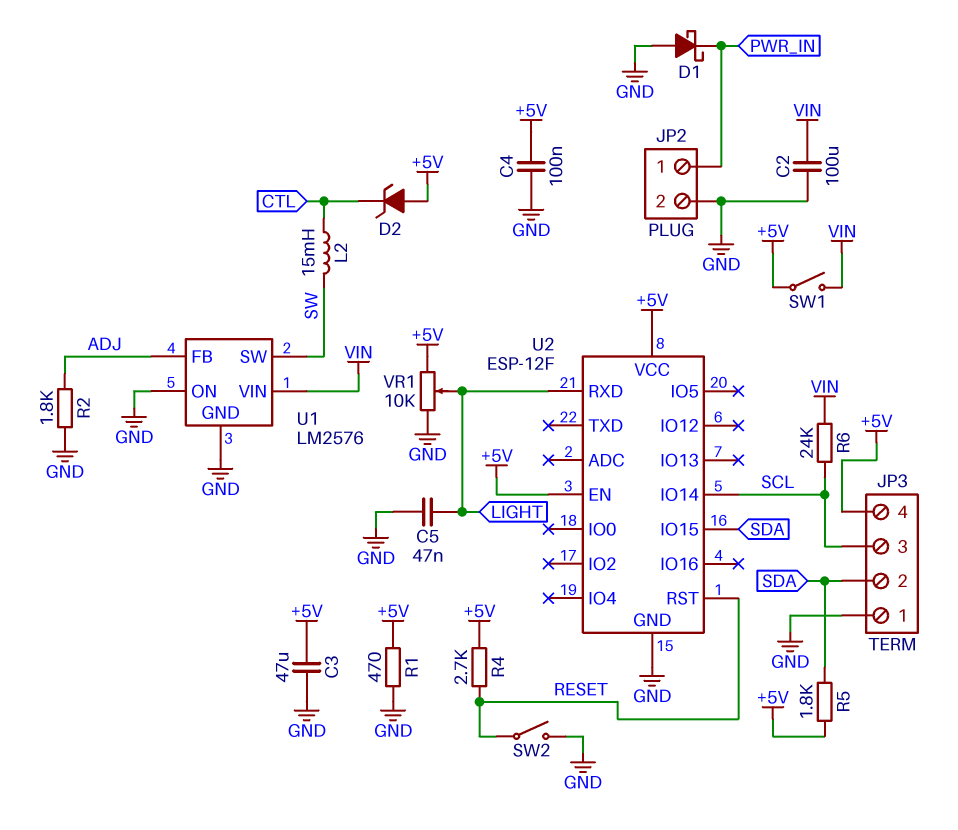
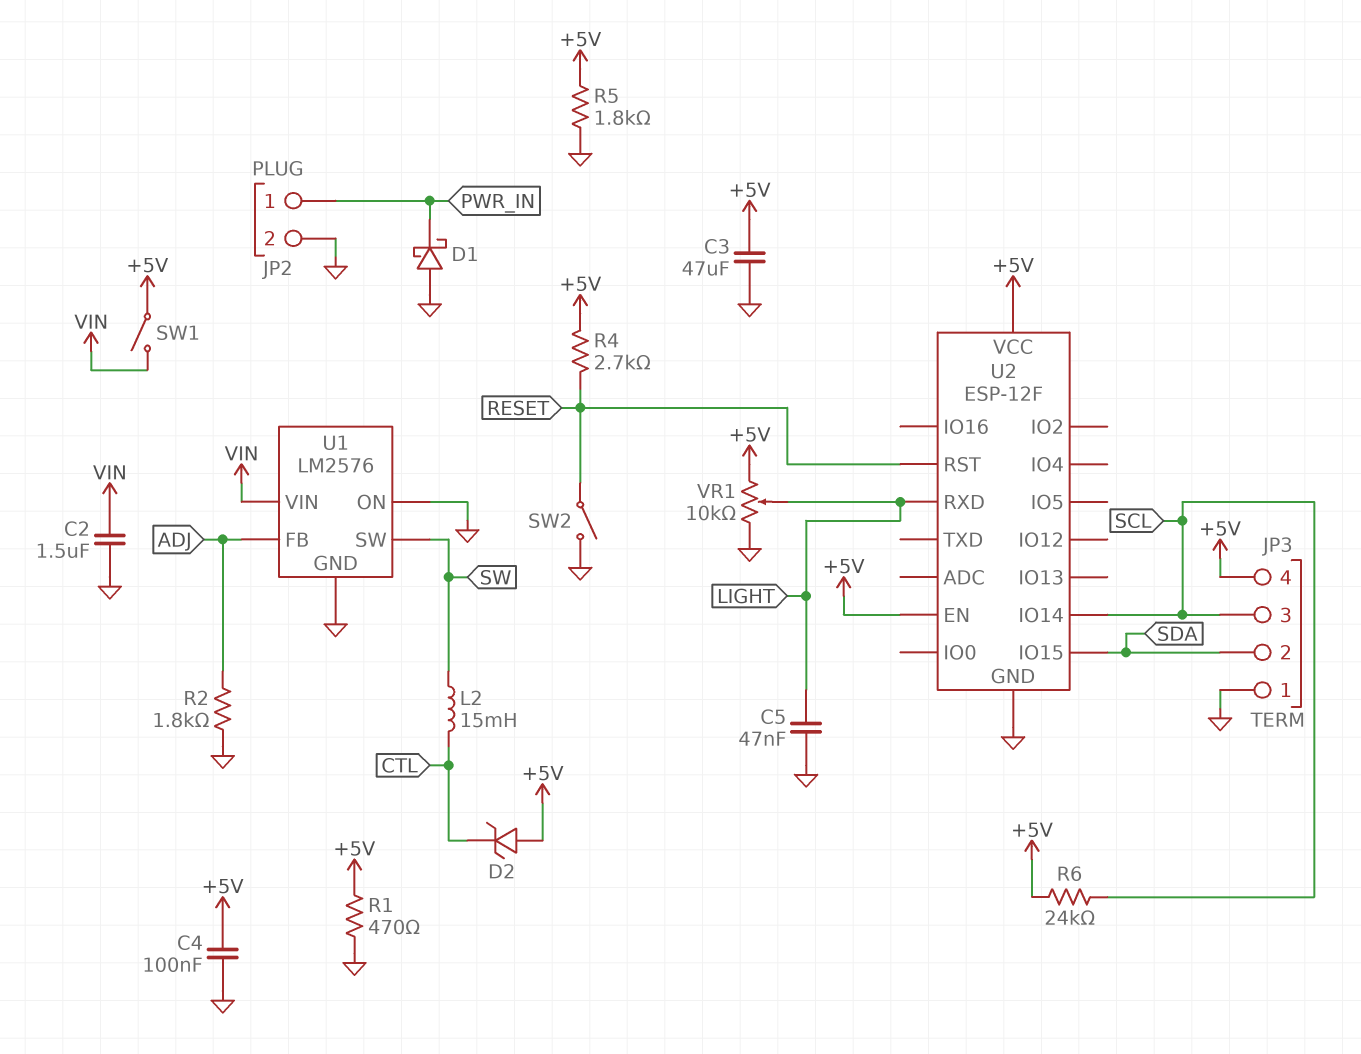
C2: 100uF (GND, VIN) -> 1.5uF (GND, VIN)
R5: 1.8k (+5V, SDA) -> 1.8k (+5V, GND)
R6: 24k (SCL, VIN) -> 24k (+5V, SCL)

